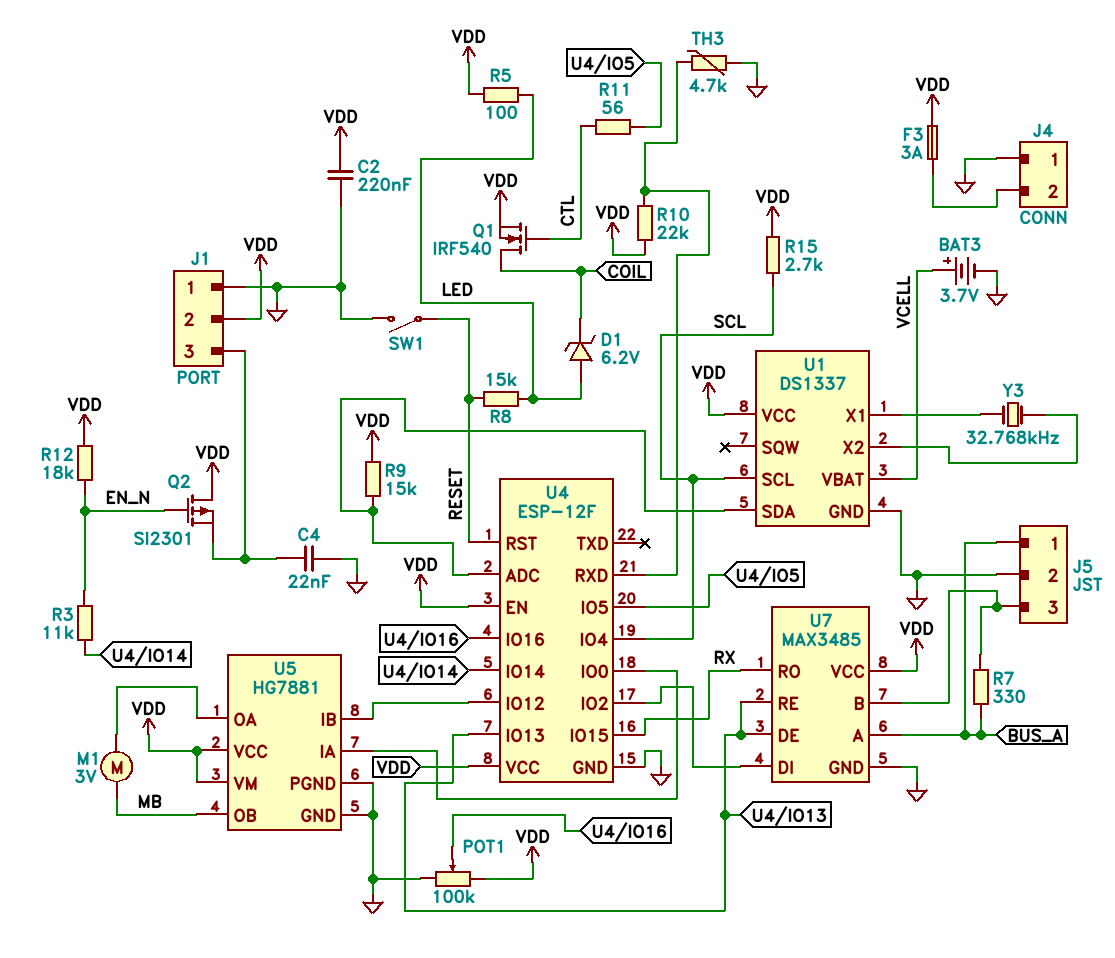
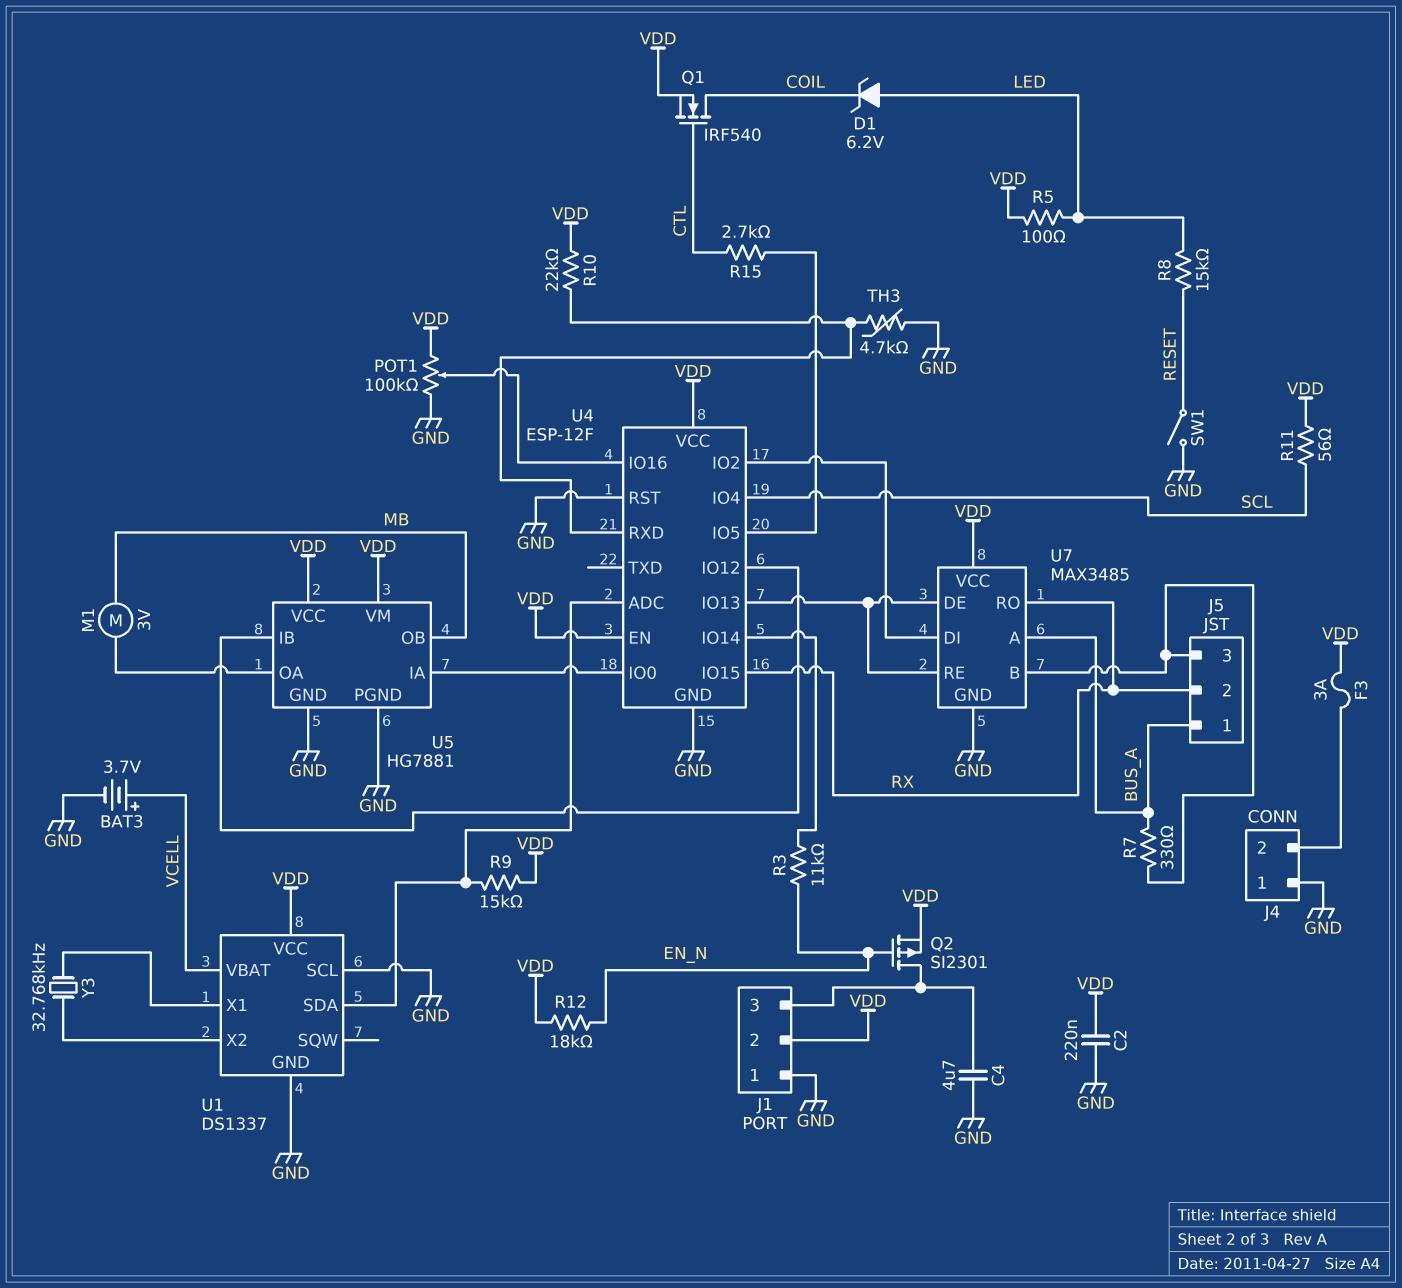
C4: 22nF (GND, J1/3) -> 4.7uF (GND, J1/3)
J5 pin 2: GND -> RX
Q2: PMOS SI2301 (G EN_N, D VDD, S J1/3) -> PMOS SI2301 (G EN_N, D J1/3, S VDD)
R11: 56 (CTL, U4/IO5) -> 56 (SCL, VDD)
R15: 2.7k (SCL, VDD) -> 2.7k (CTL, U4/IO5)
U1 pin SCL: SCL -> GND
U4 pin RST: RESET -> GND

